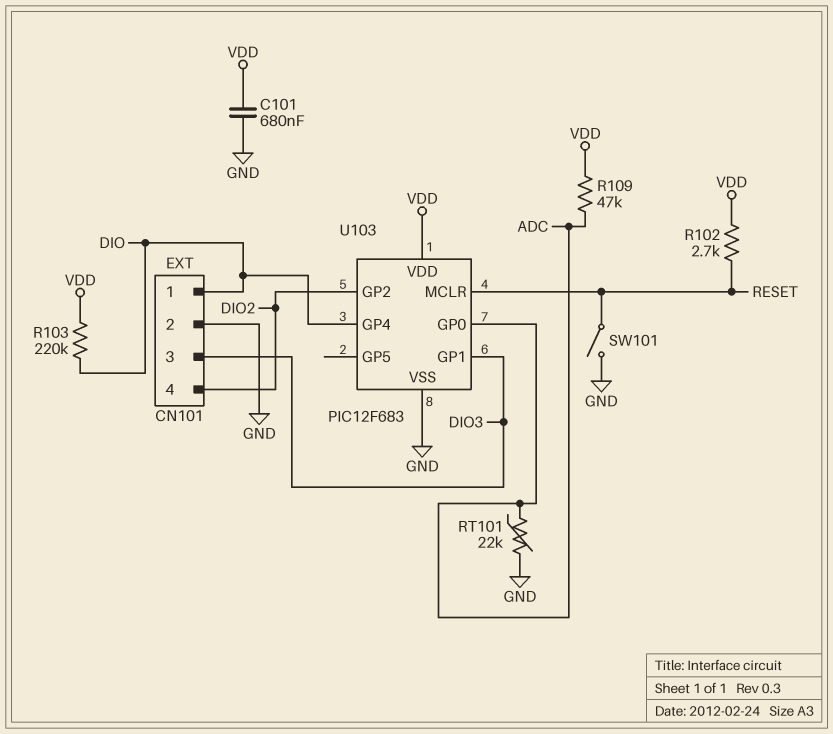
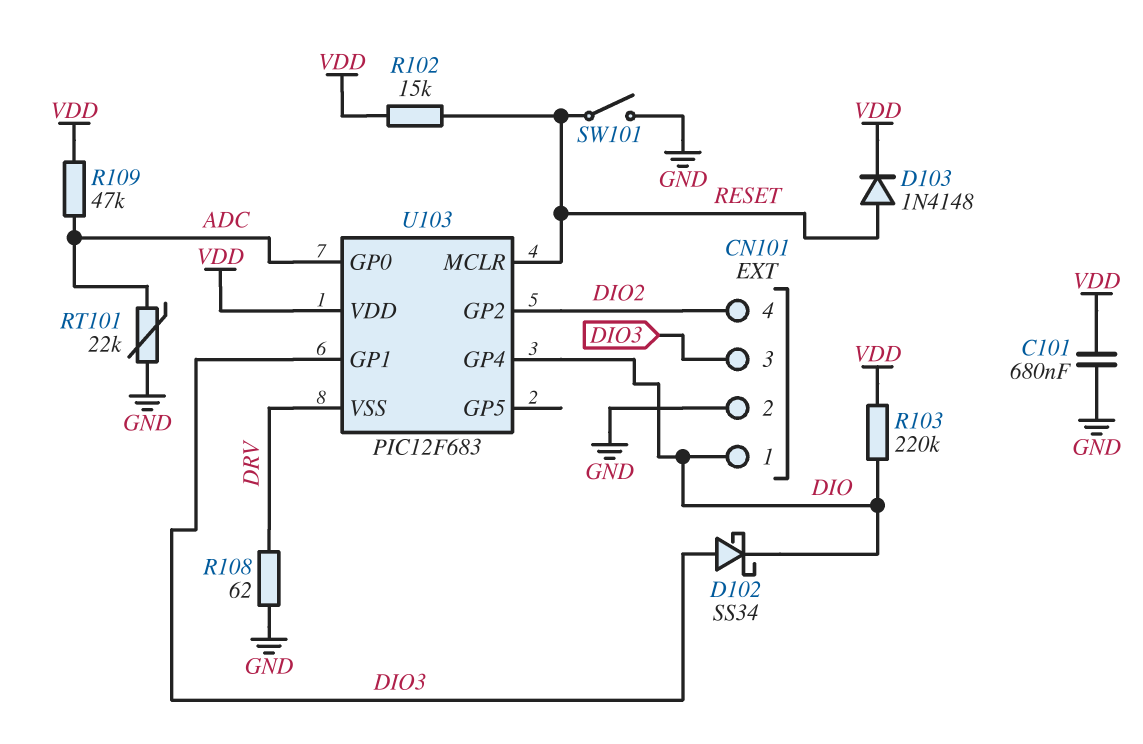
D102: none -> schottky SS34 (A DIO3, K DIO)
D103: none -> diode 1N4148 (A RESET, K VDD)
R102: 2.7k (RESET, VDD) -> 15k (RESET, VDD)
R108: none -> 62 (DRV, GND)
U103 pin VSS: GND -> DRV

